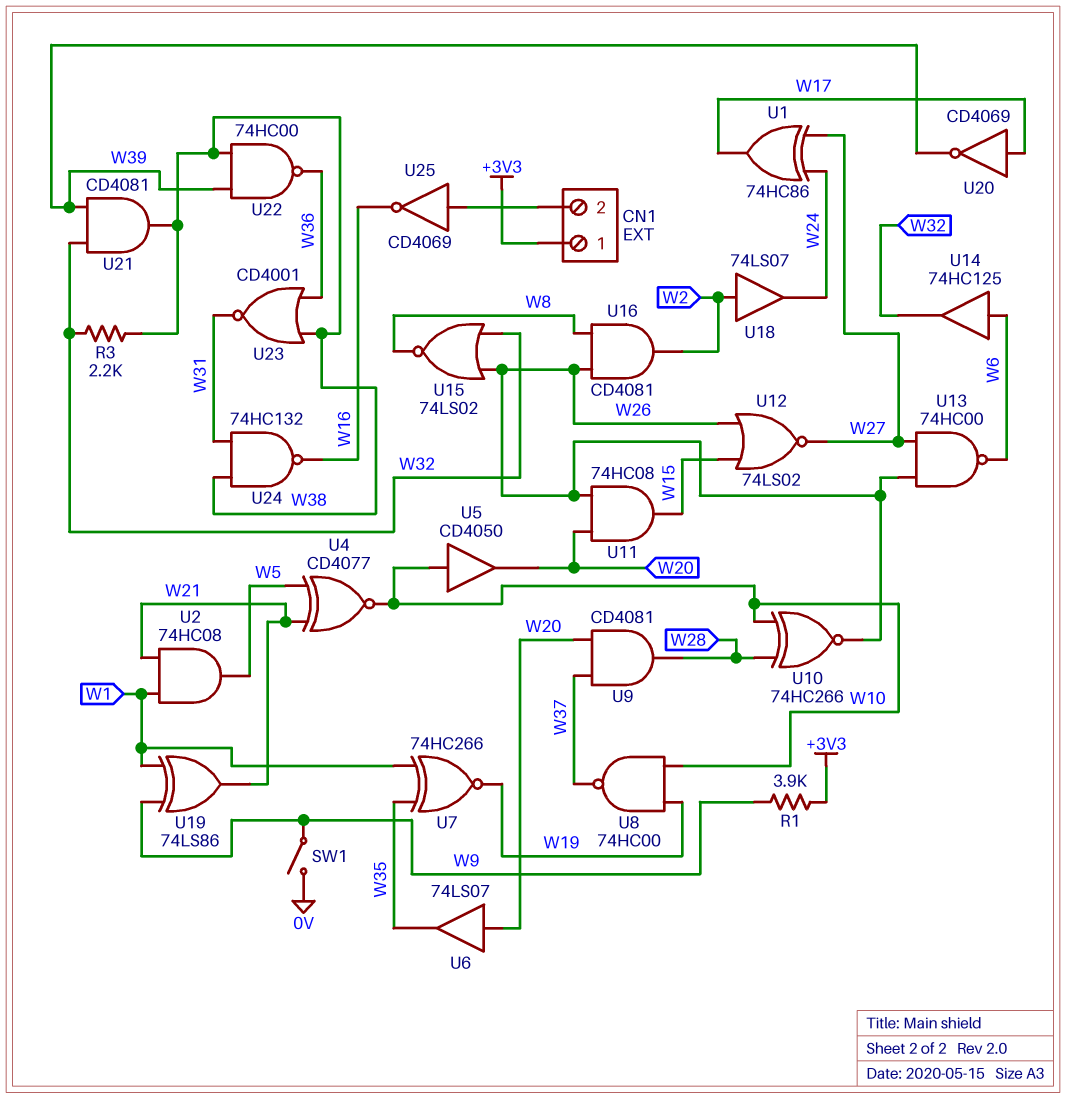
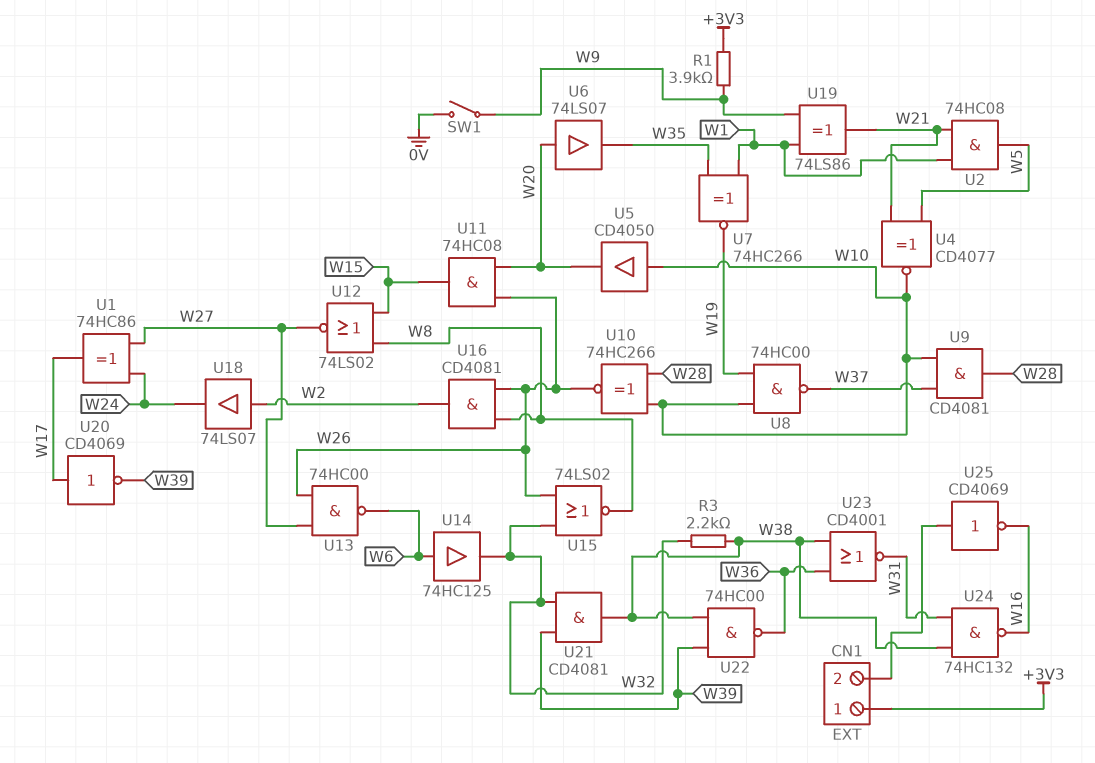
U9: AND CD4081 (in W20, in W37, out W28) -> AND CD4081 (in W10, in W37, out W28)
U12: NOR 74LS02 (in W15, in W26, out W27) -> NOR 74LS02 (in W8, in W15, out W27)

